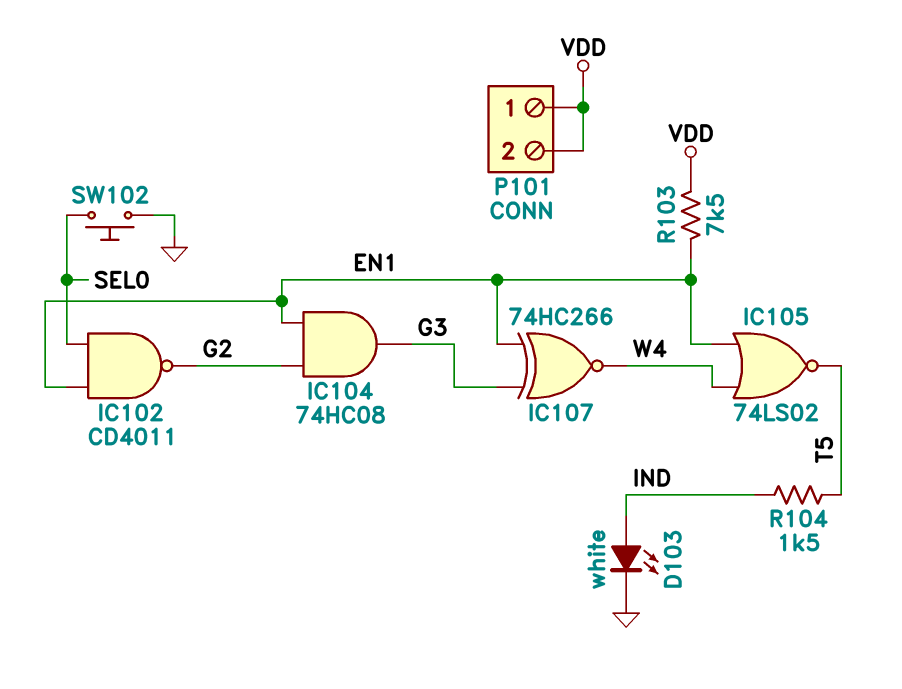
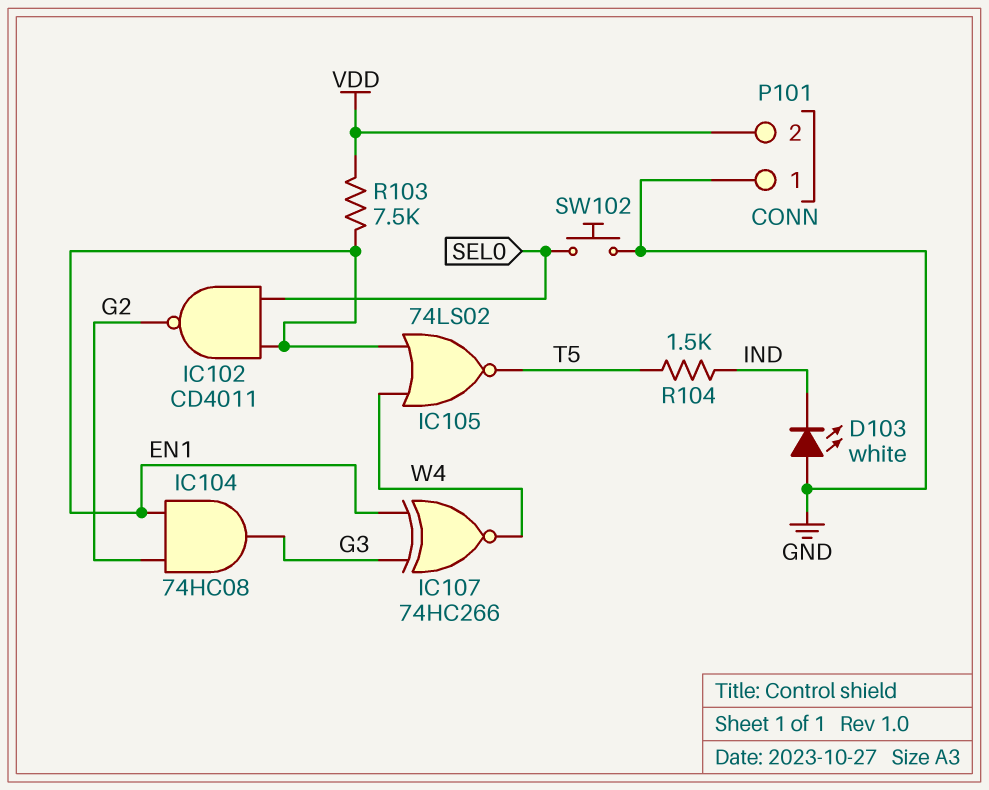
D103: LED white (A IND, K GND) -> LED white (A GND, K IND)
P101 pin 1: VDD -> GND

